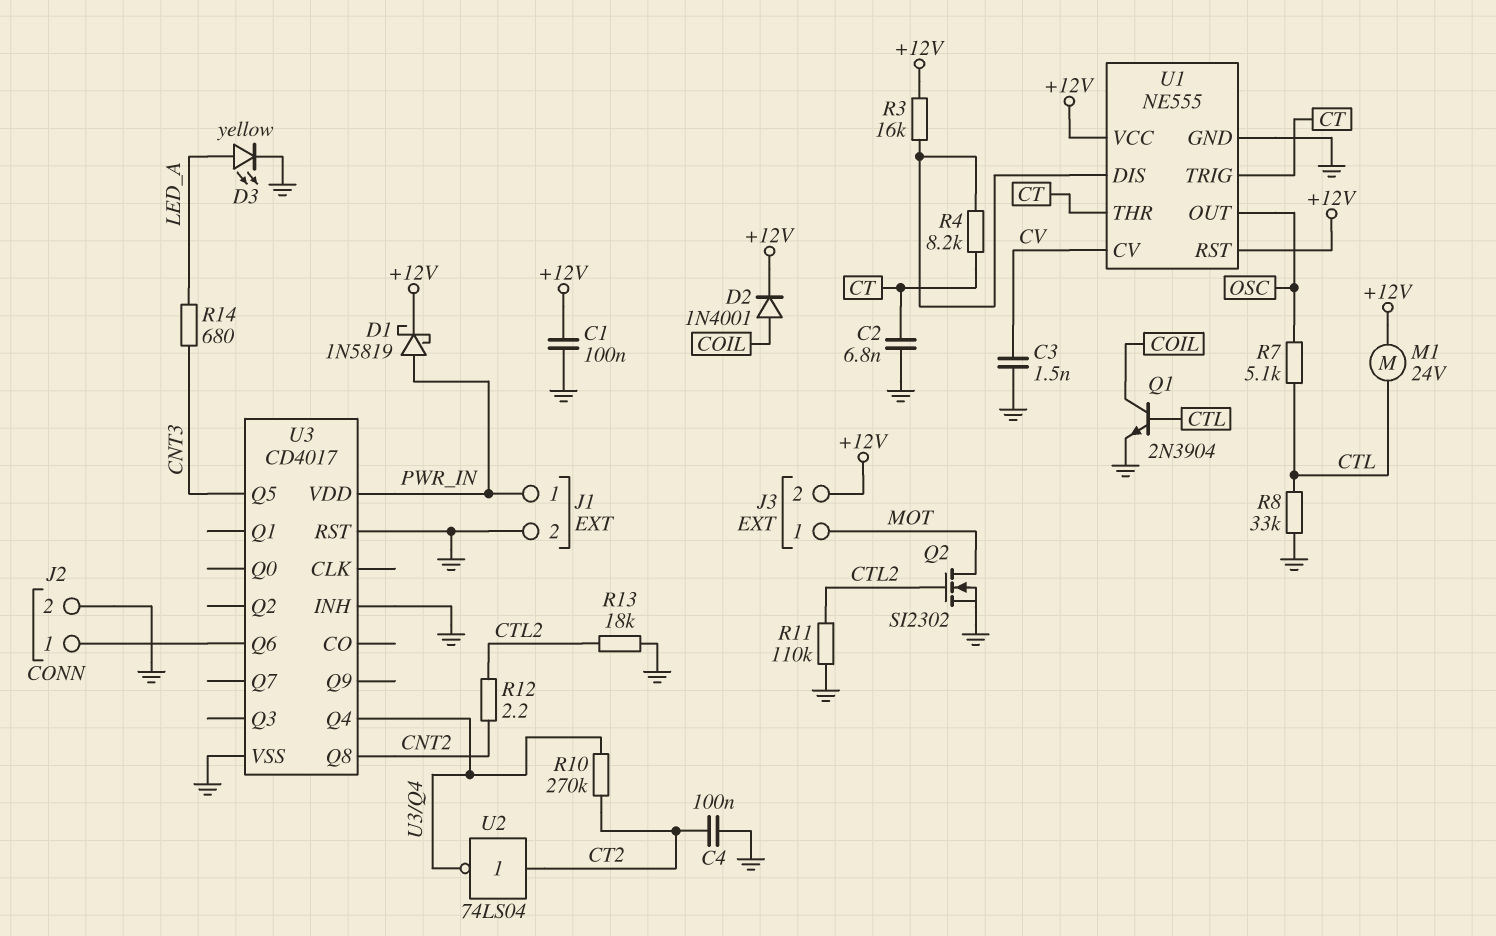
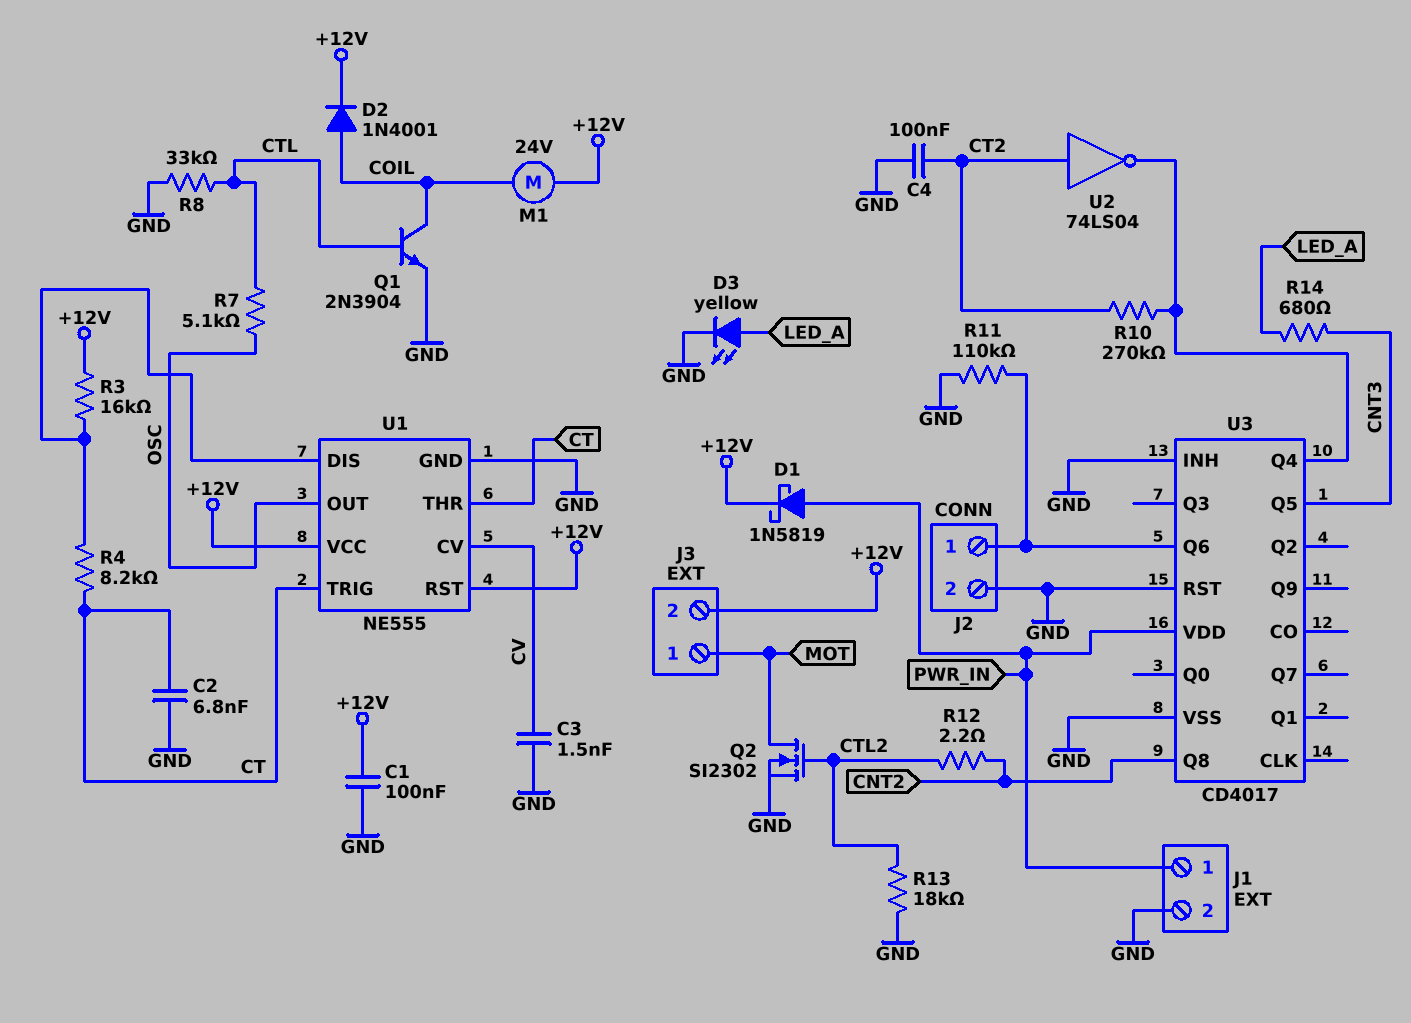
M1: motor 24V (+12V, CTL) -> motor 24V (+12V, COIL)
R11: 110k (CTL2, GND) -> 110k (GND, J2/1)

